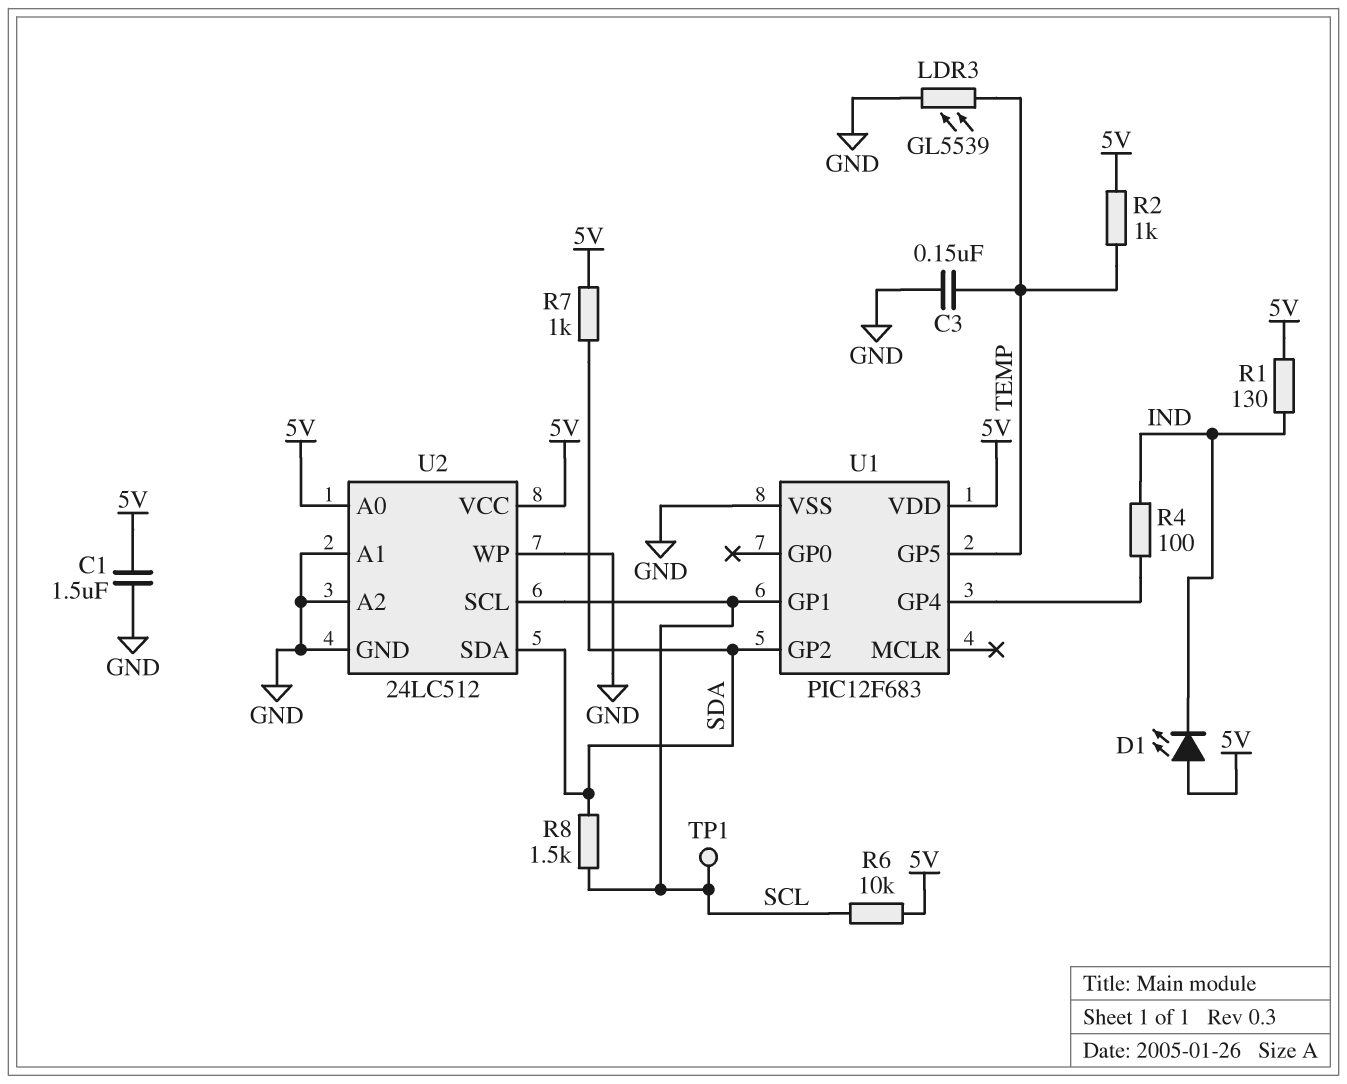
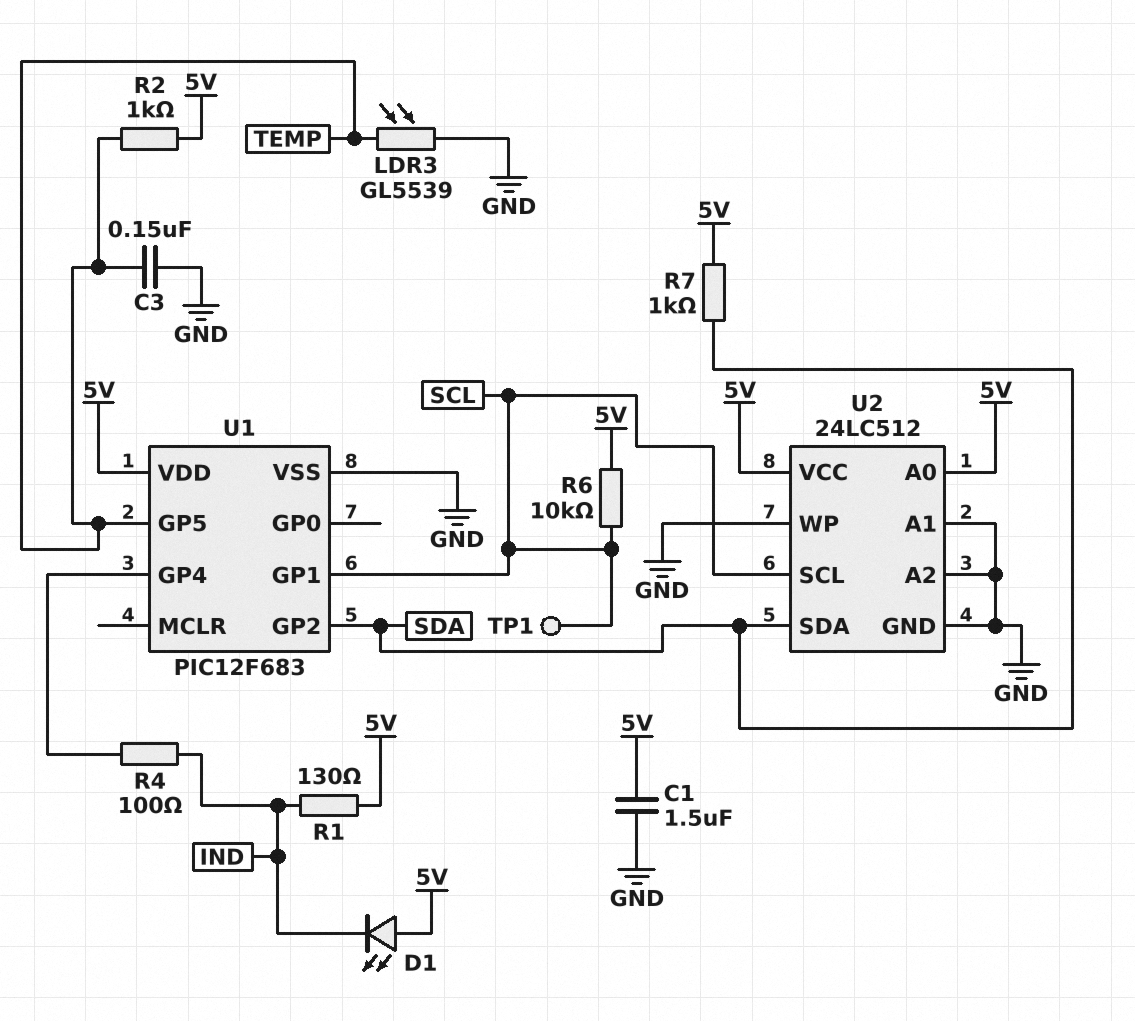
R8: 1.5k (SCL, SDA) -> none

